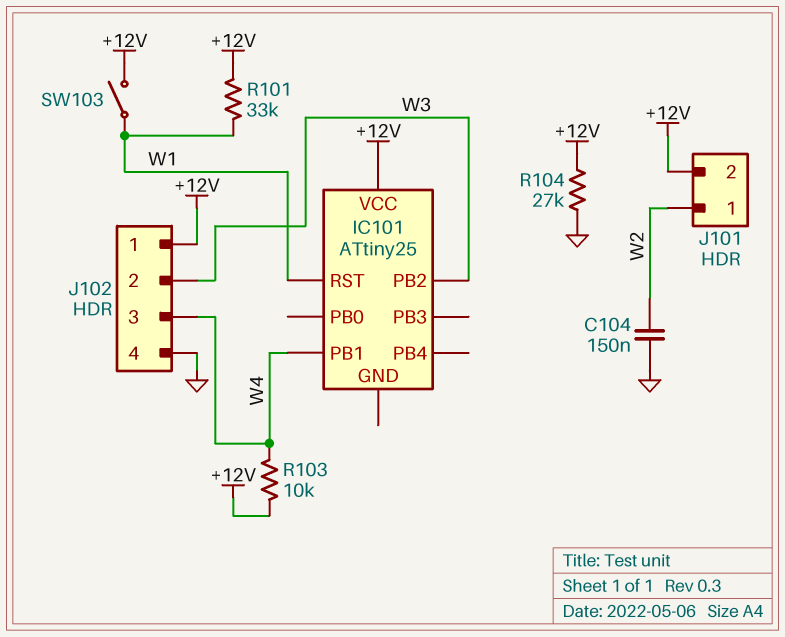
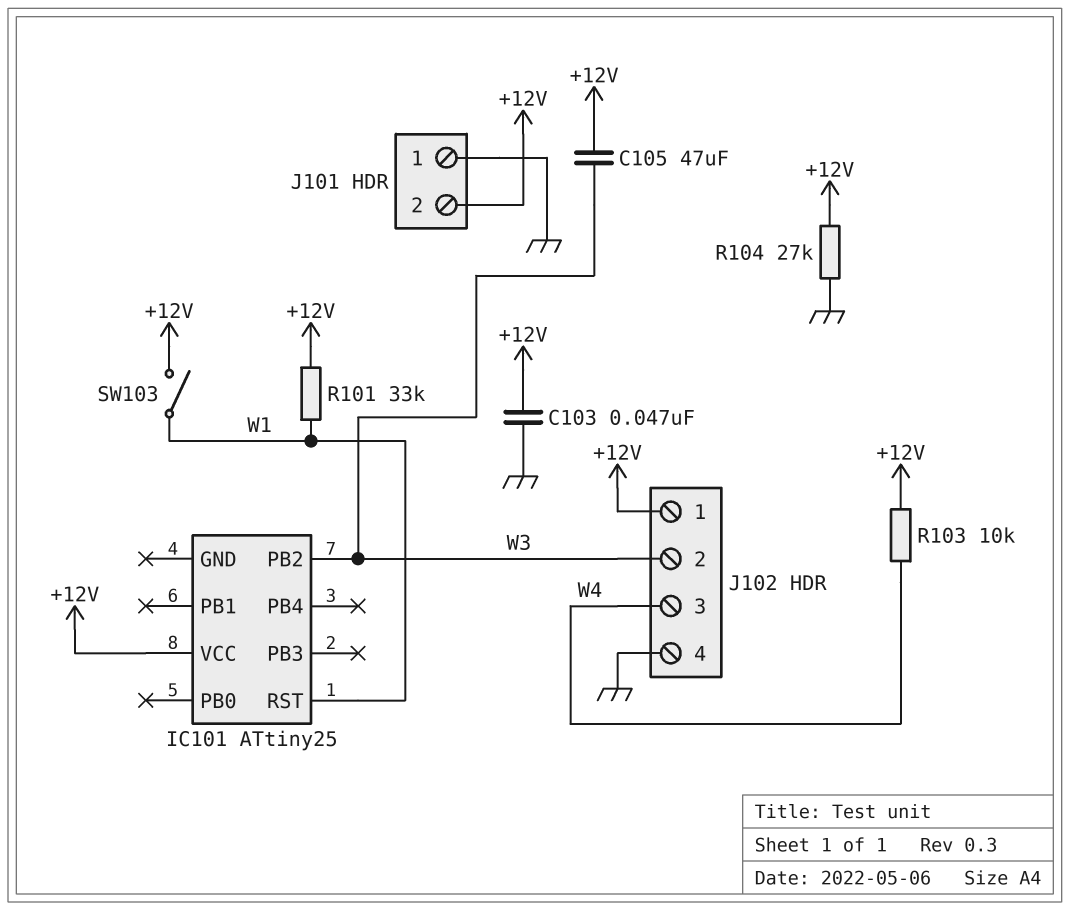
C103: none -> 47nF (+12V, GND)
C104: 150nF (GND, W2) -> none
C105: none -> 47uF (+12V, W3)
IC101 pin PB1: W4 -> none
J101 pin 1: W2 -> GND

